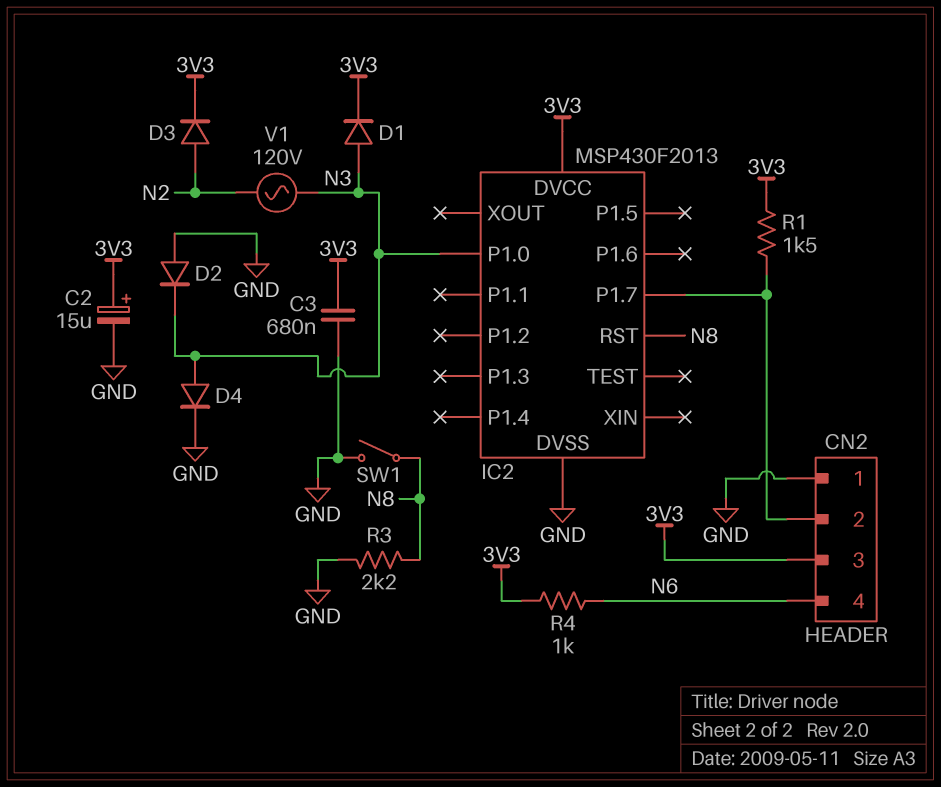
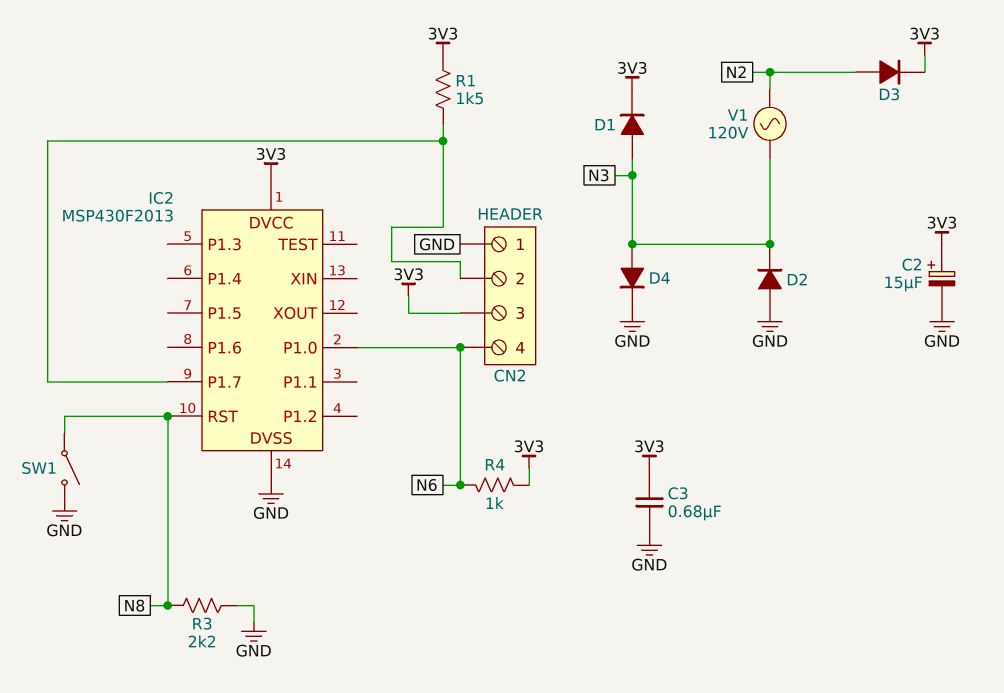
IC2 pin P1.0: N3 -> N6

